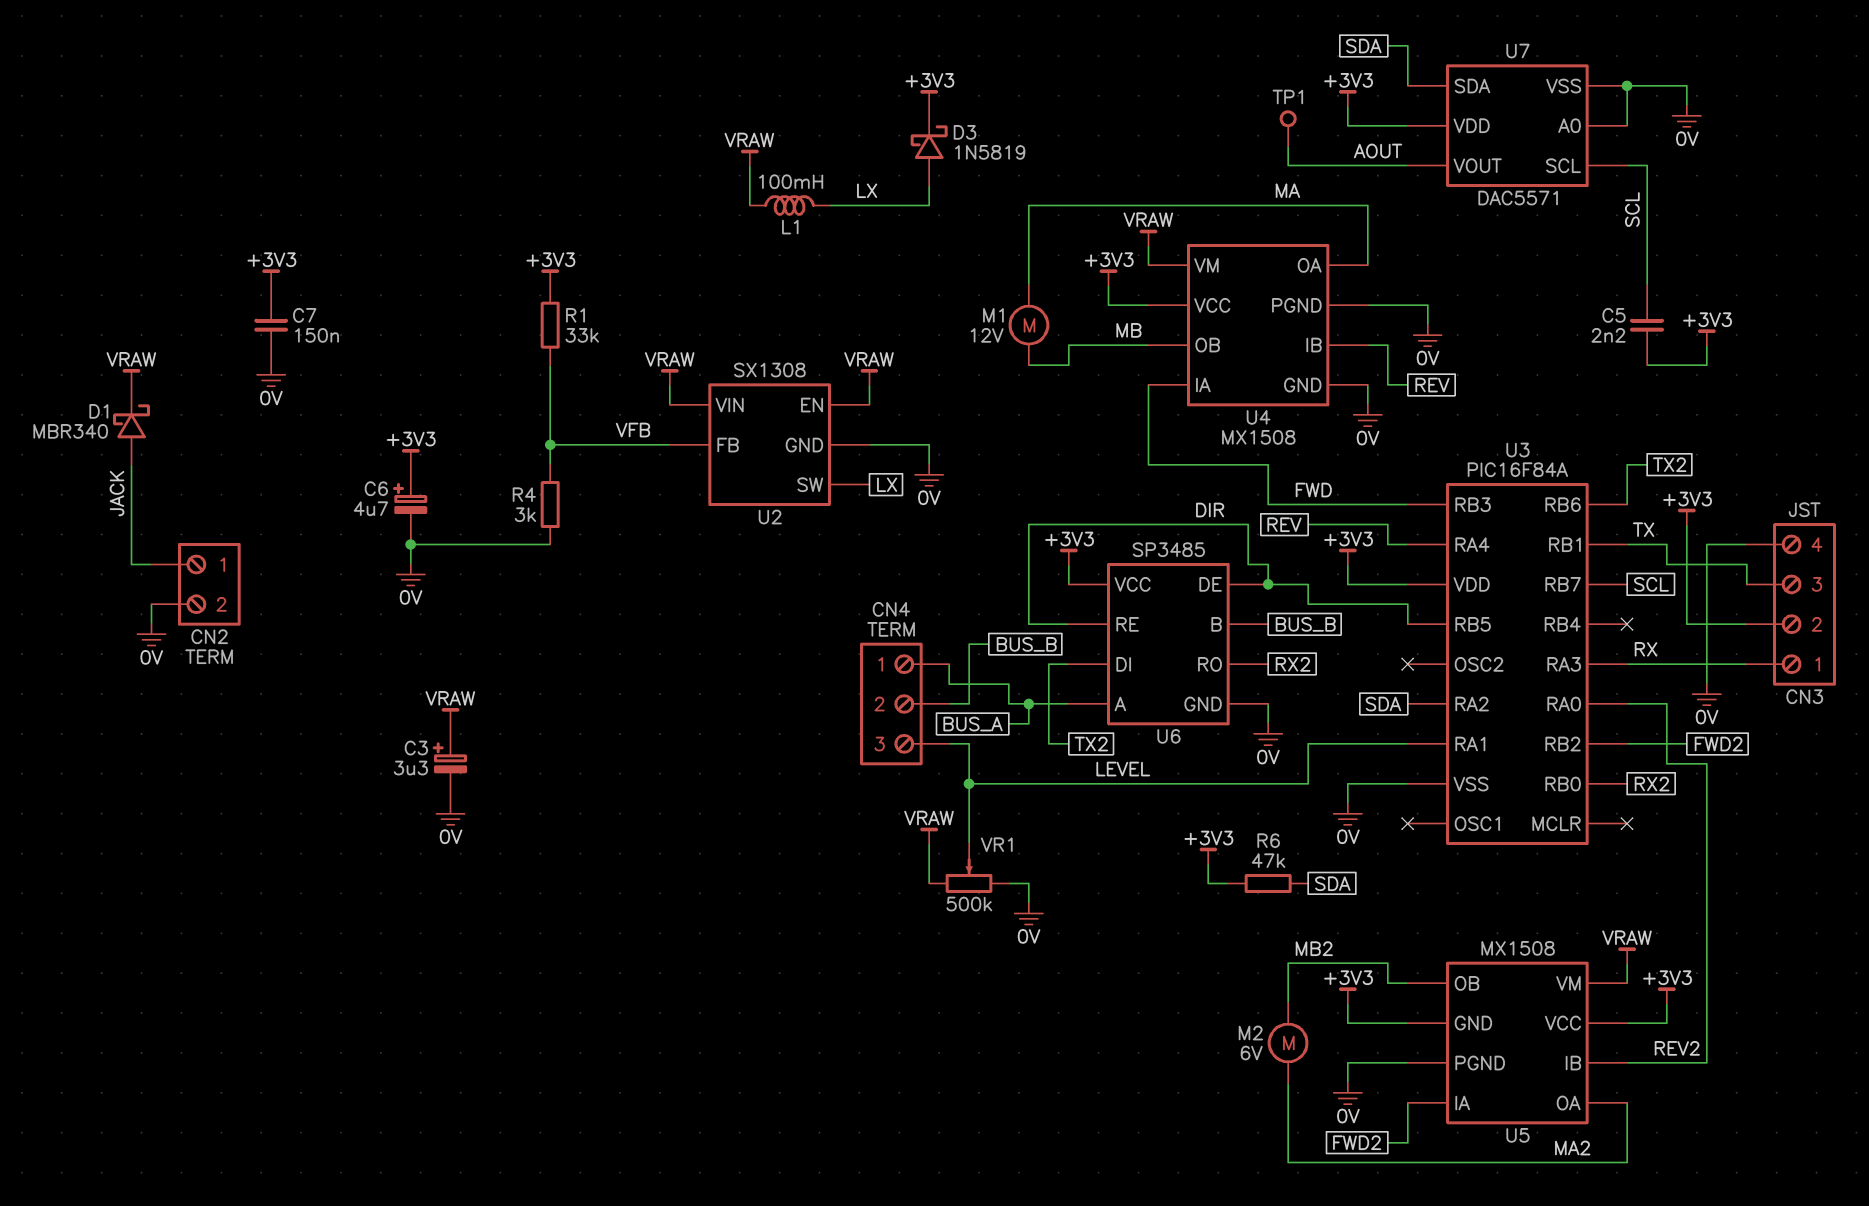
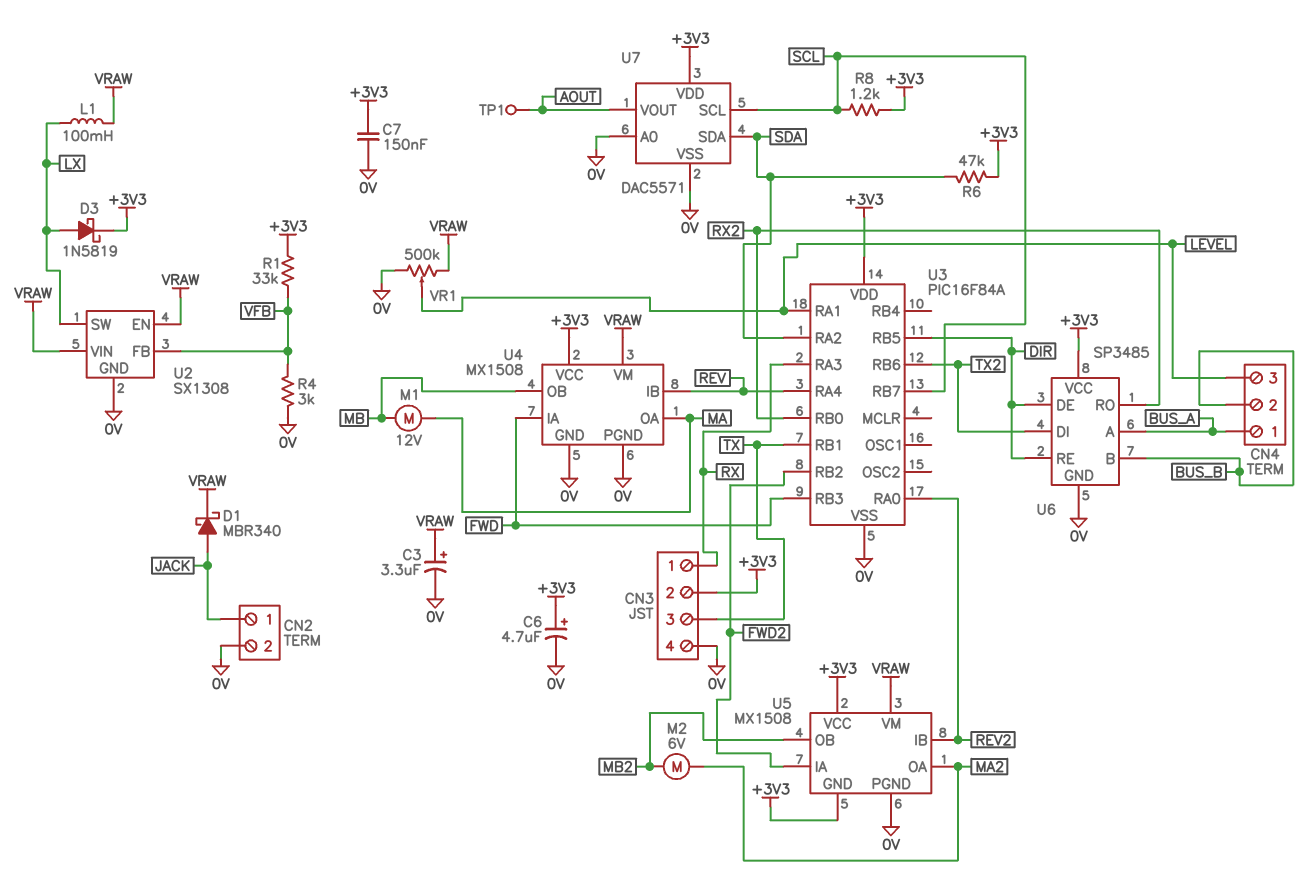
C5: 2.2nF (+3V3, SCL) -> none
R8: none -> 1.2k (+3V3, SCL)

